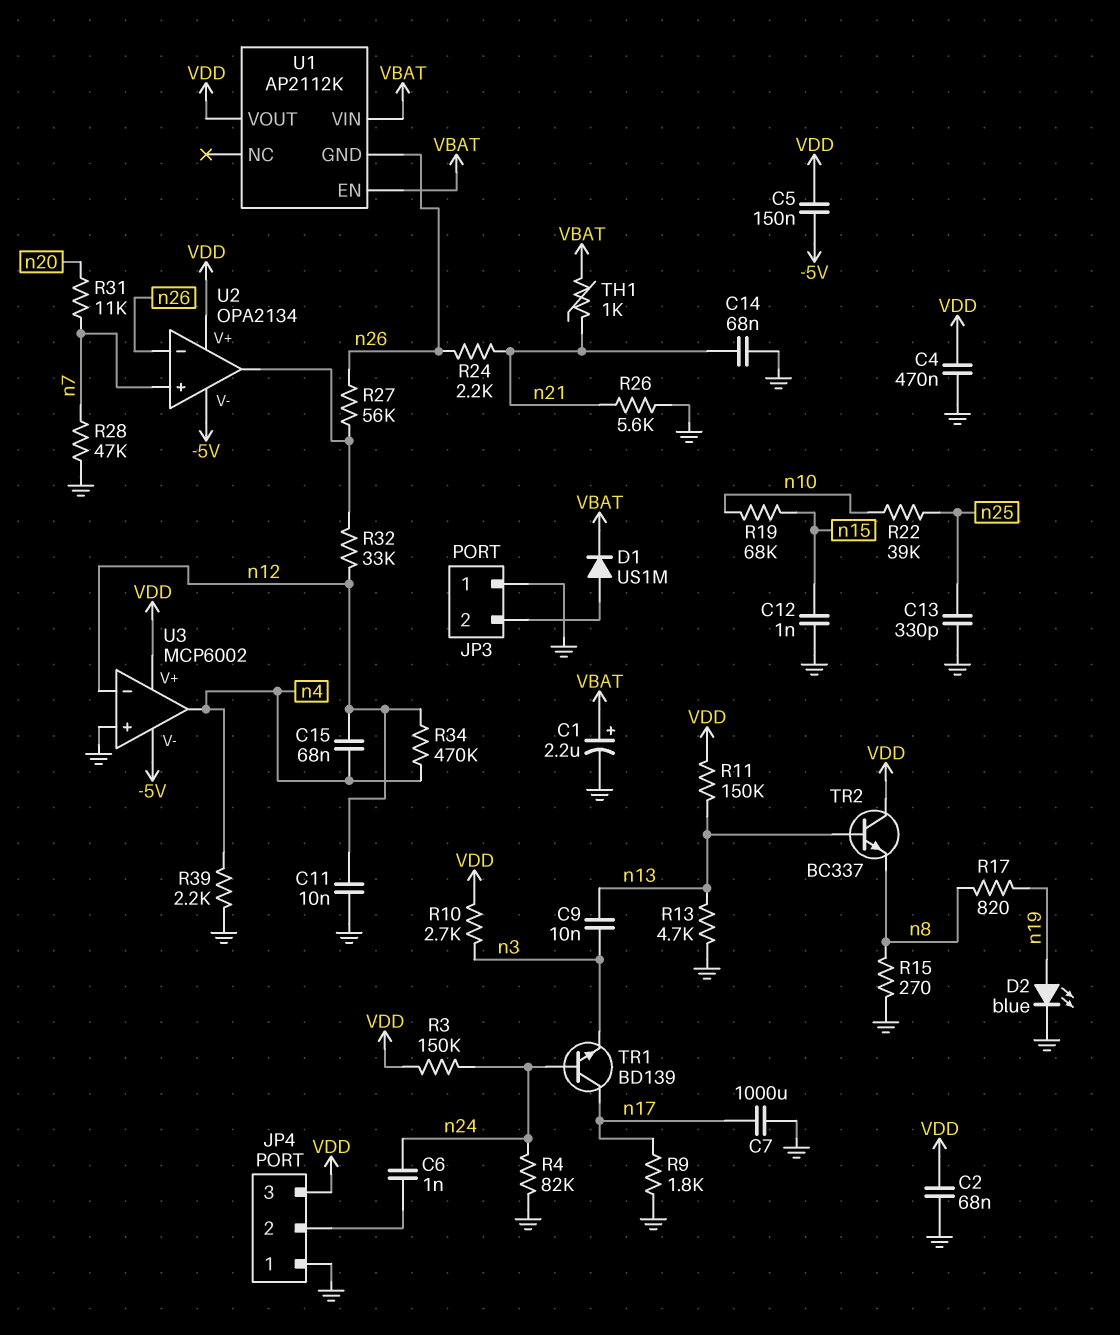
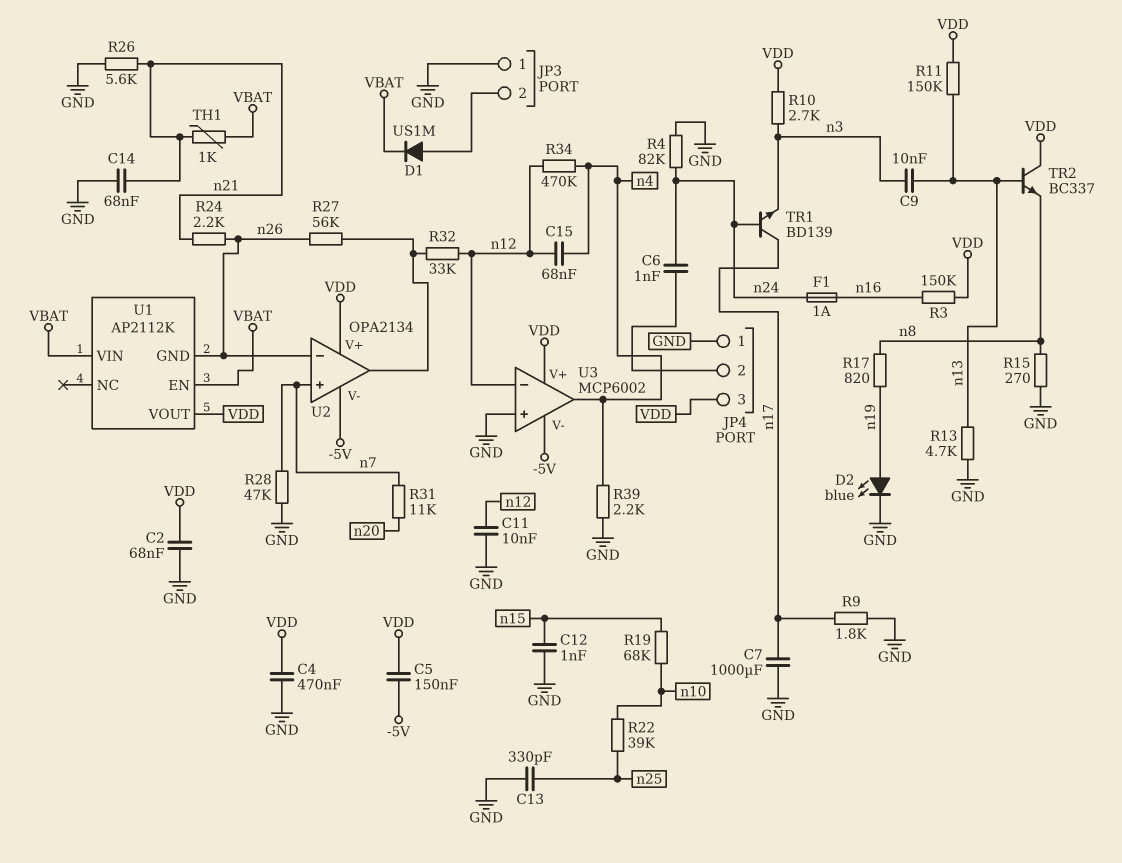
C1: 2.2uF (plus VBAT, minus GND) -> none
F1: none -> 1A (n16, n24)
R3: 150k (VDD, n24) -> 150k (VDD, n16)

